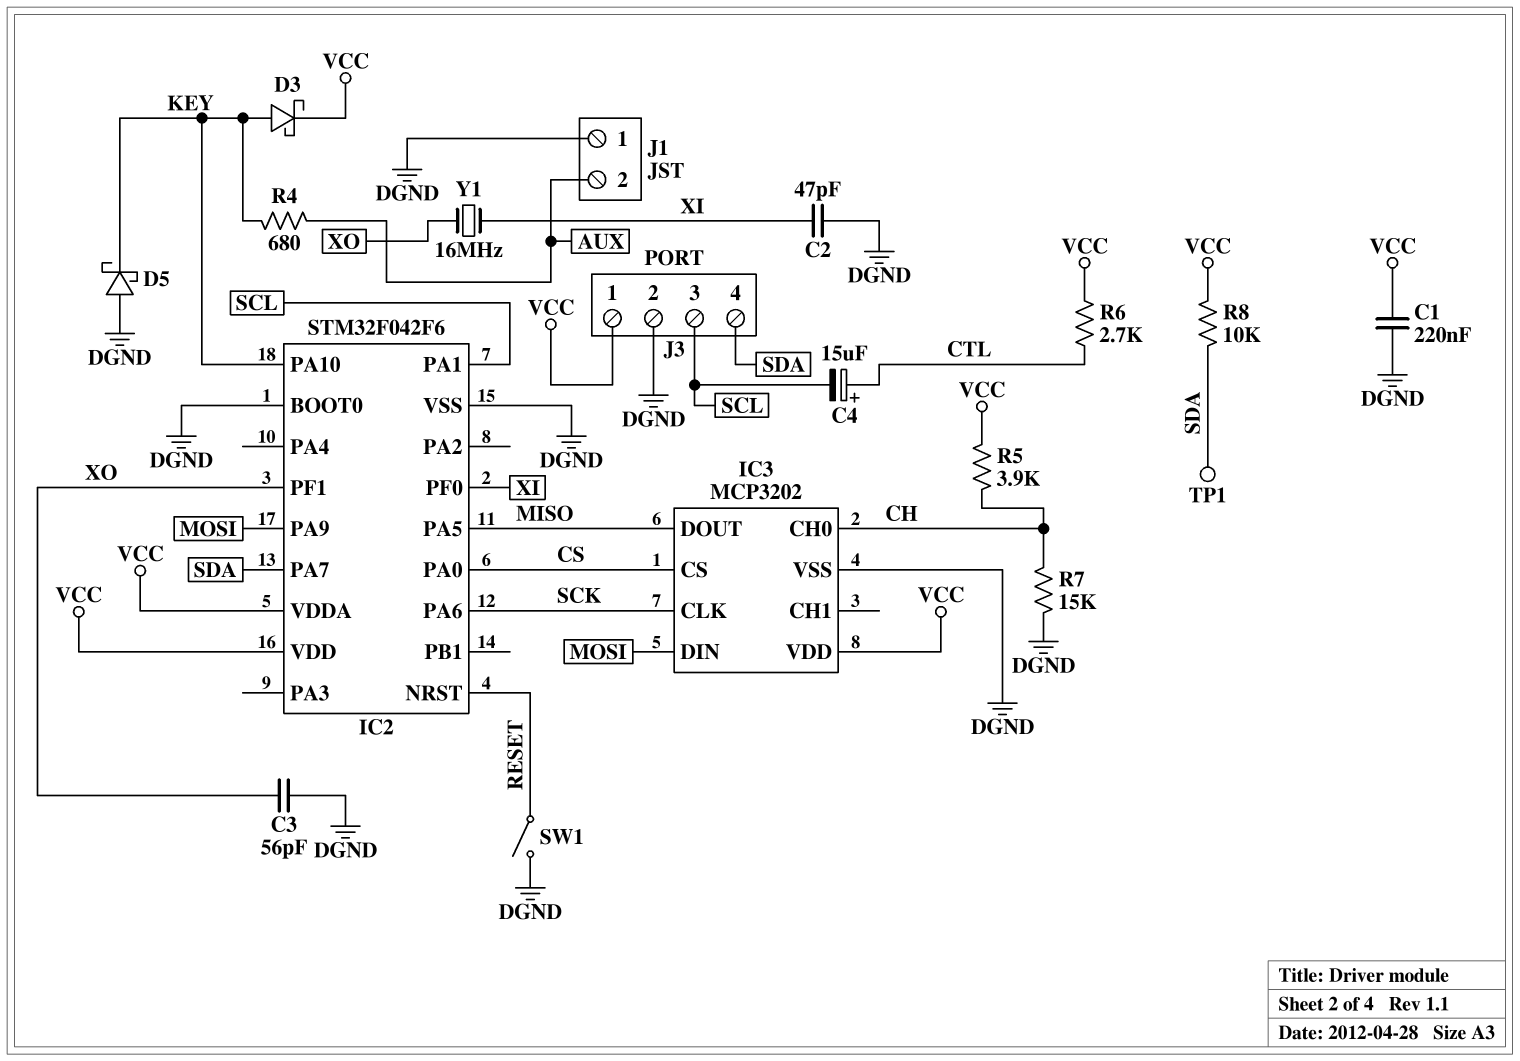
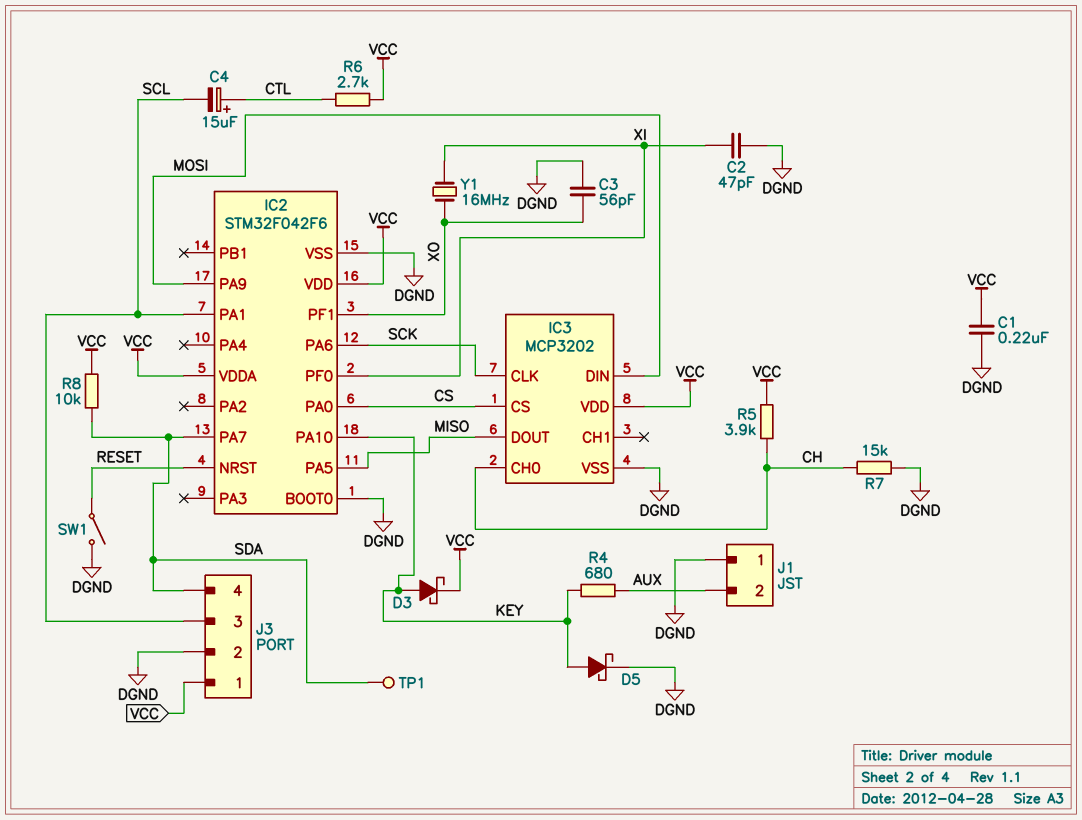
D5: schottky (A DGND, K KEY) -> schottky (A KEY, K DGND)

